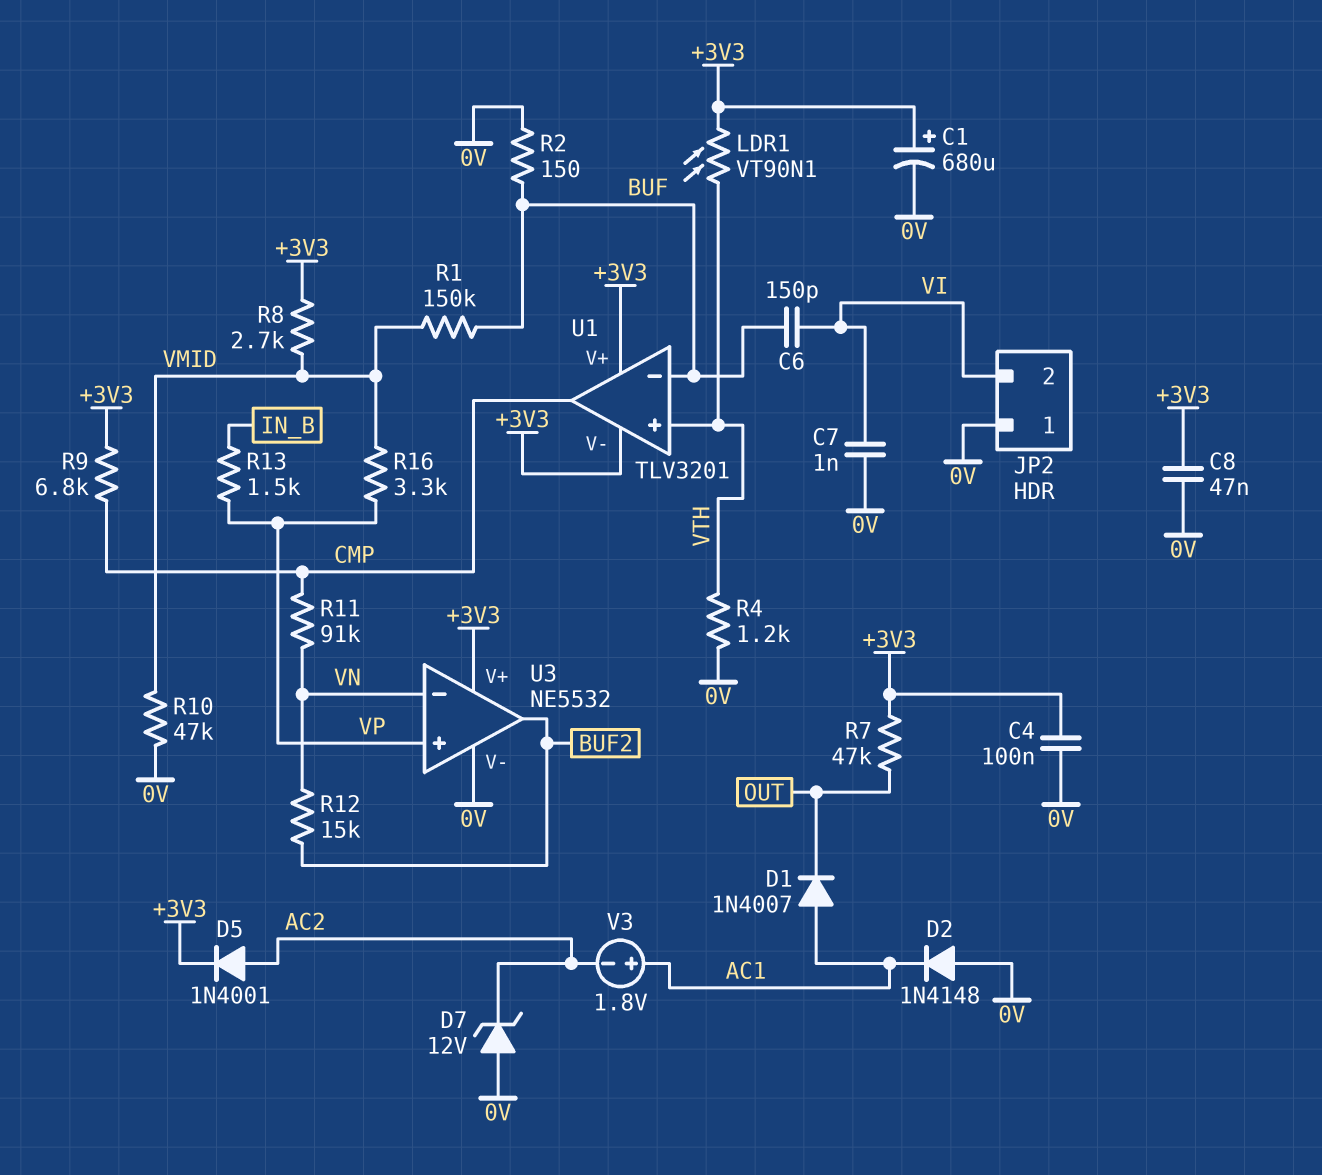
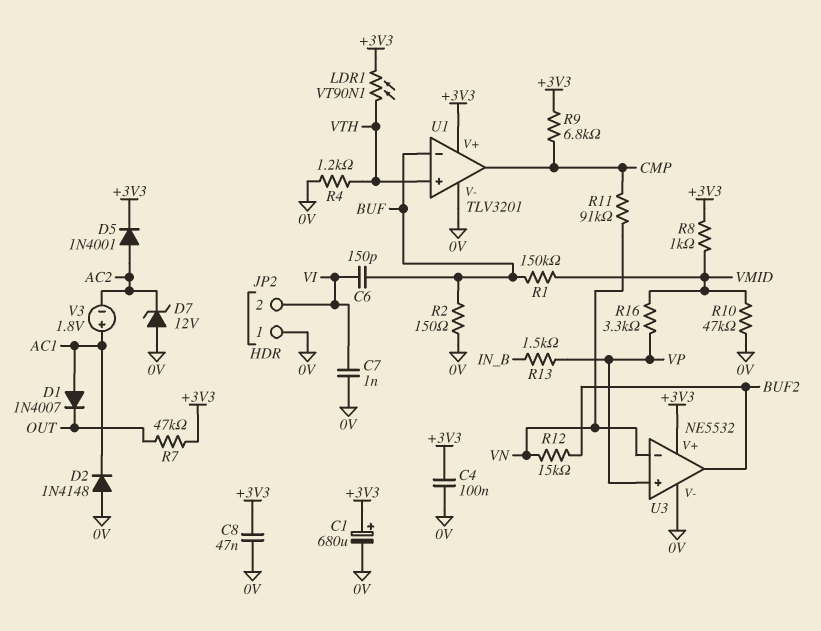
R8: 2.7k (+3V3, VMID) -> 1k (+3V3, VMID)
U1 pin V-: +3V3 -> 0V

